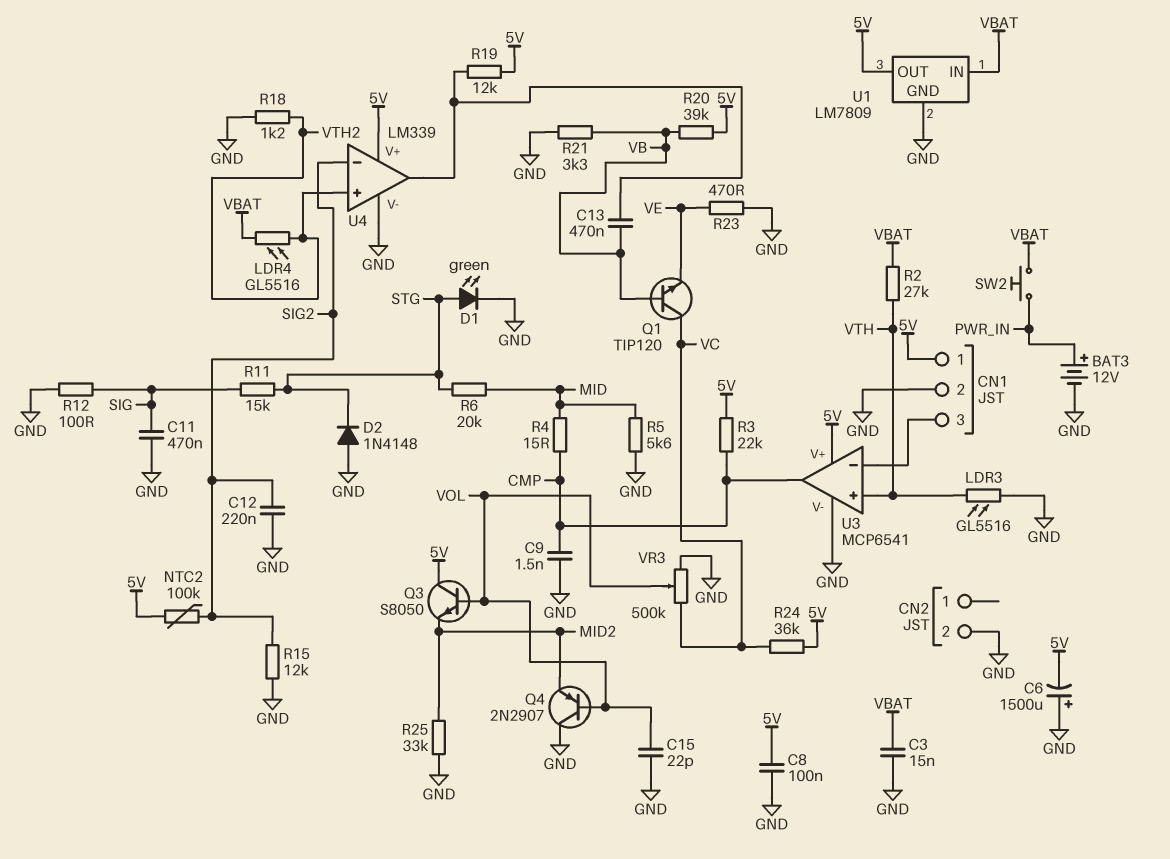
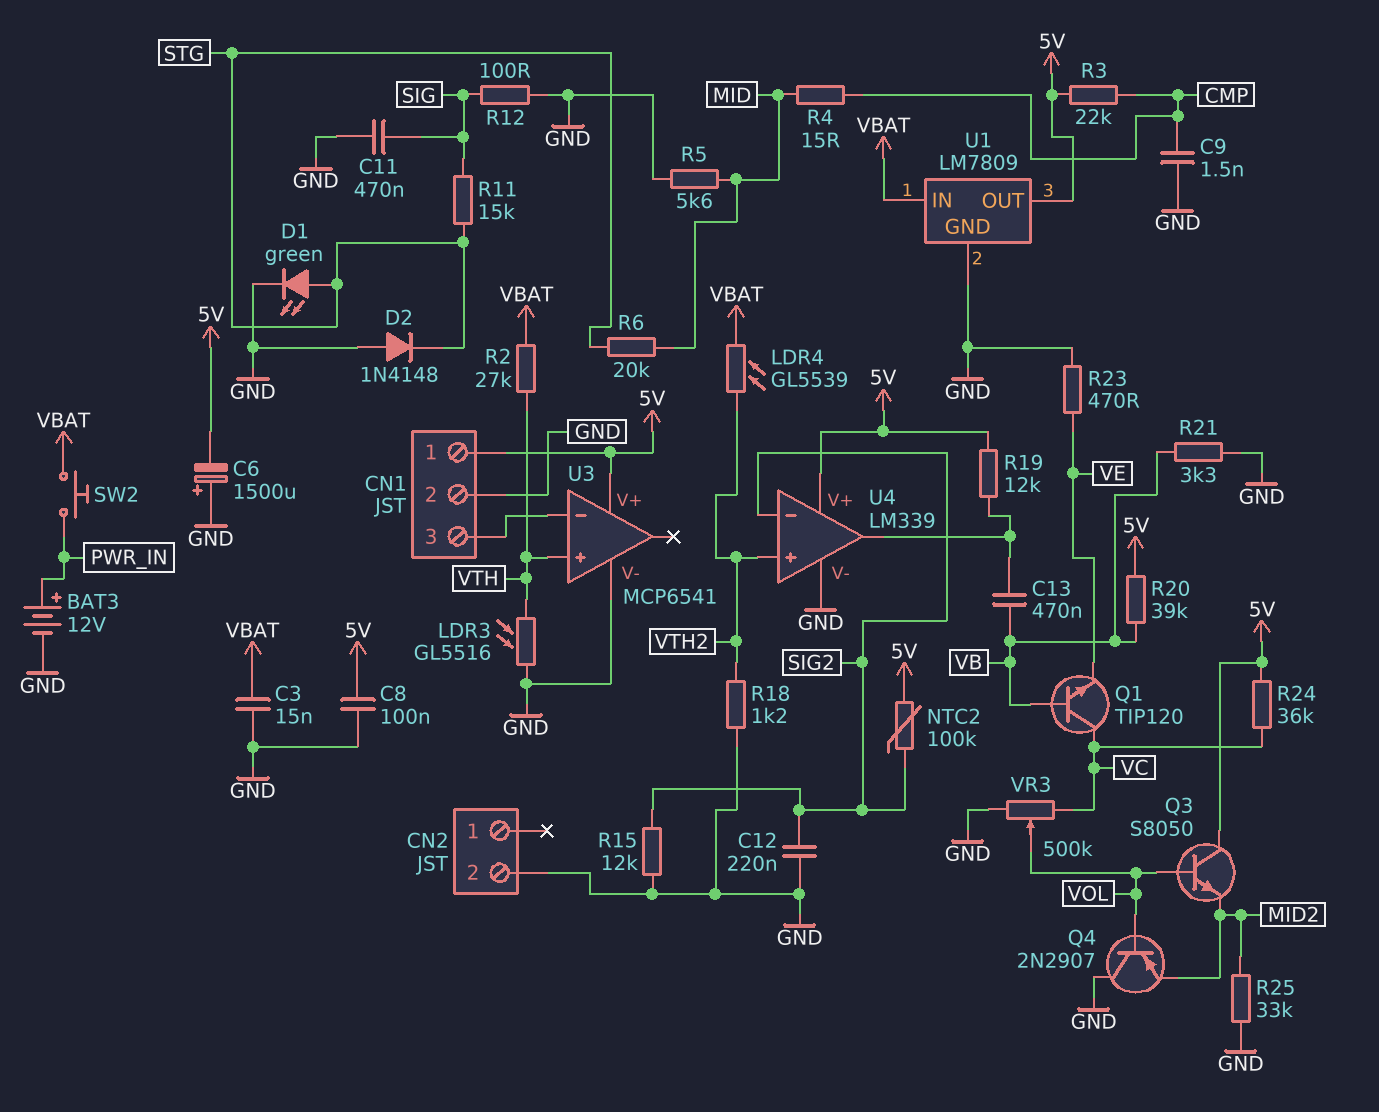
C15: 22pF (GND, VOL) -> none
LDR4: GL5516 (VBAT, VTH2) -> GL5539 (VBAT, VTH2)
U3 pin out: CMP -> none

